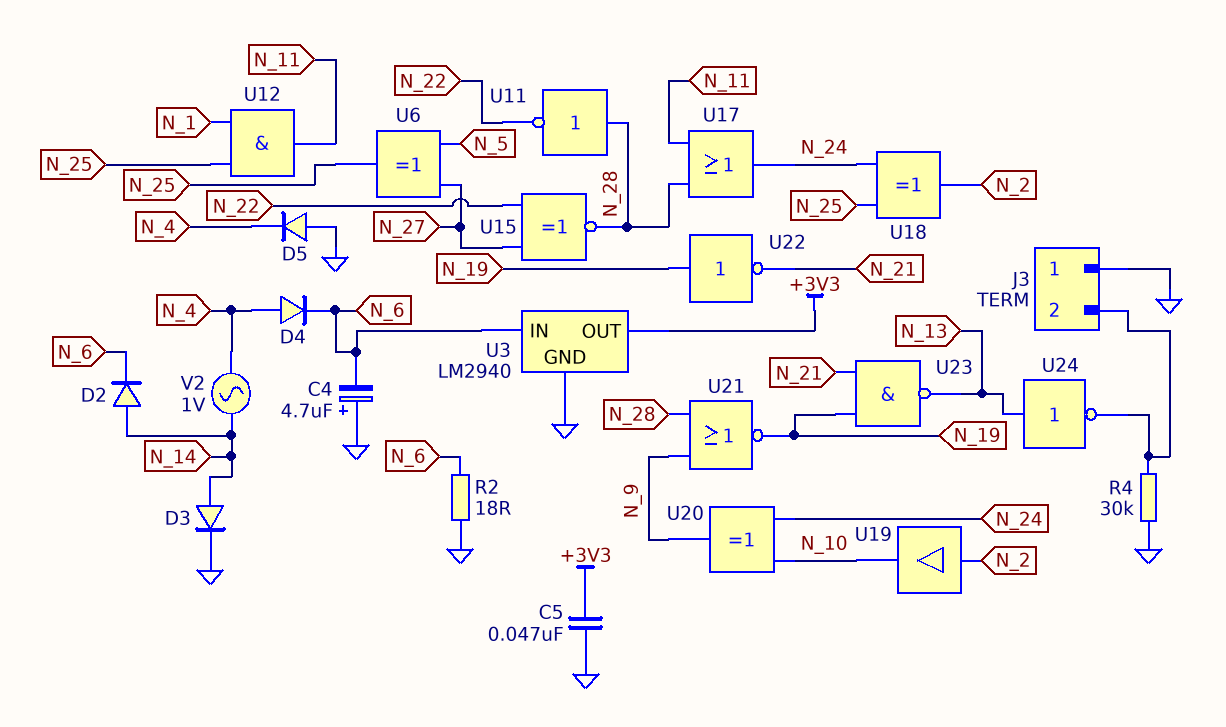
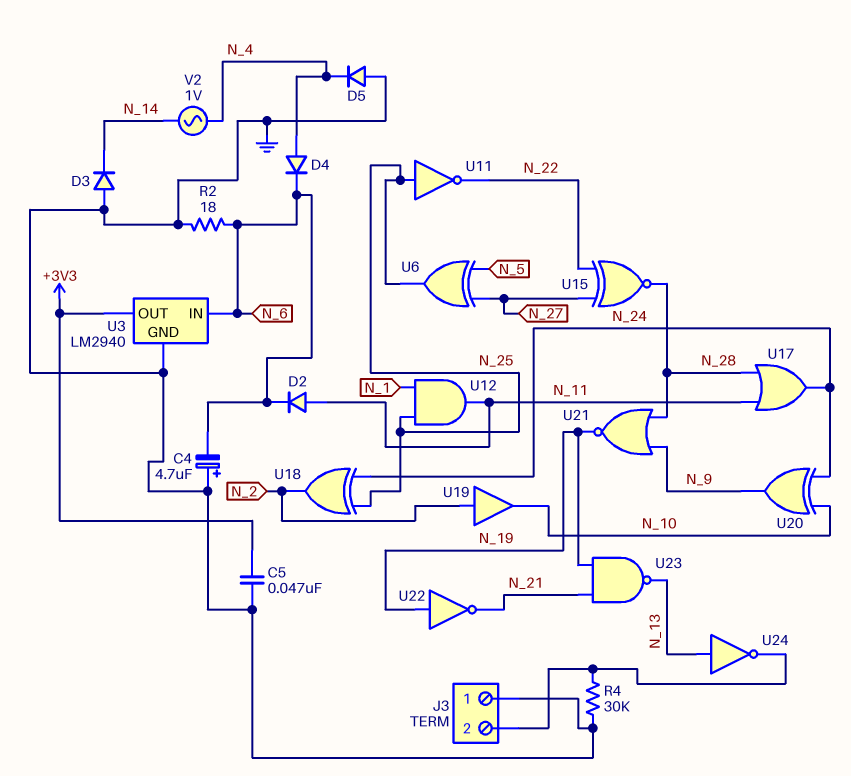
D2: diode (A N_14, K N_6) -> diode (A N_11, K N_6)
D3: diode (A N_14, K GND) -> diode (A GND, K N_14)
U11: NOT (in N_28, out N_22) -> NOT (in N_25, out N_22)

